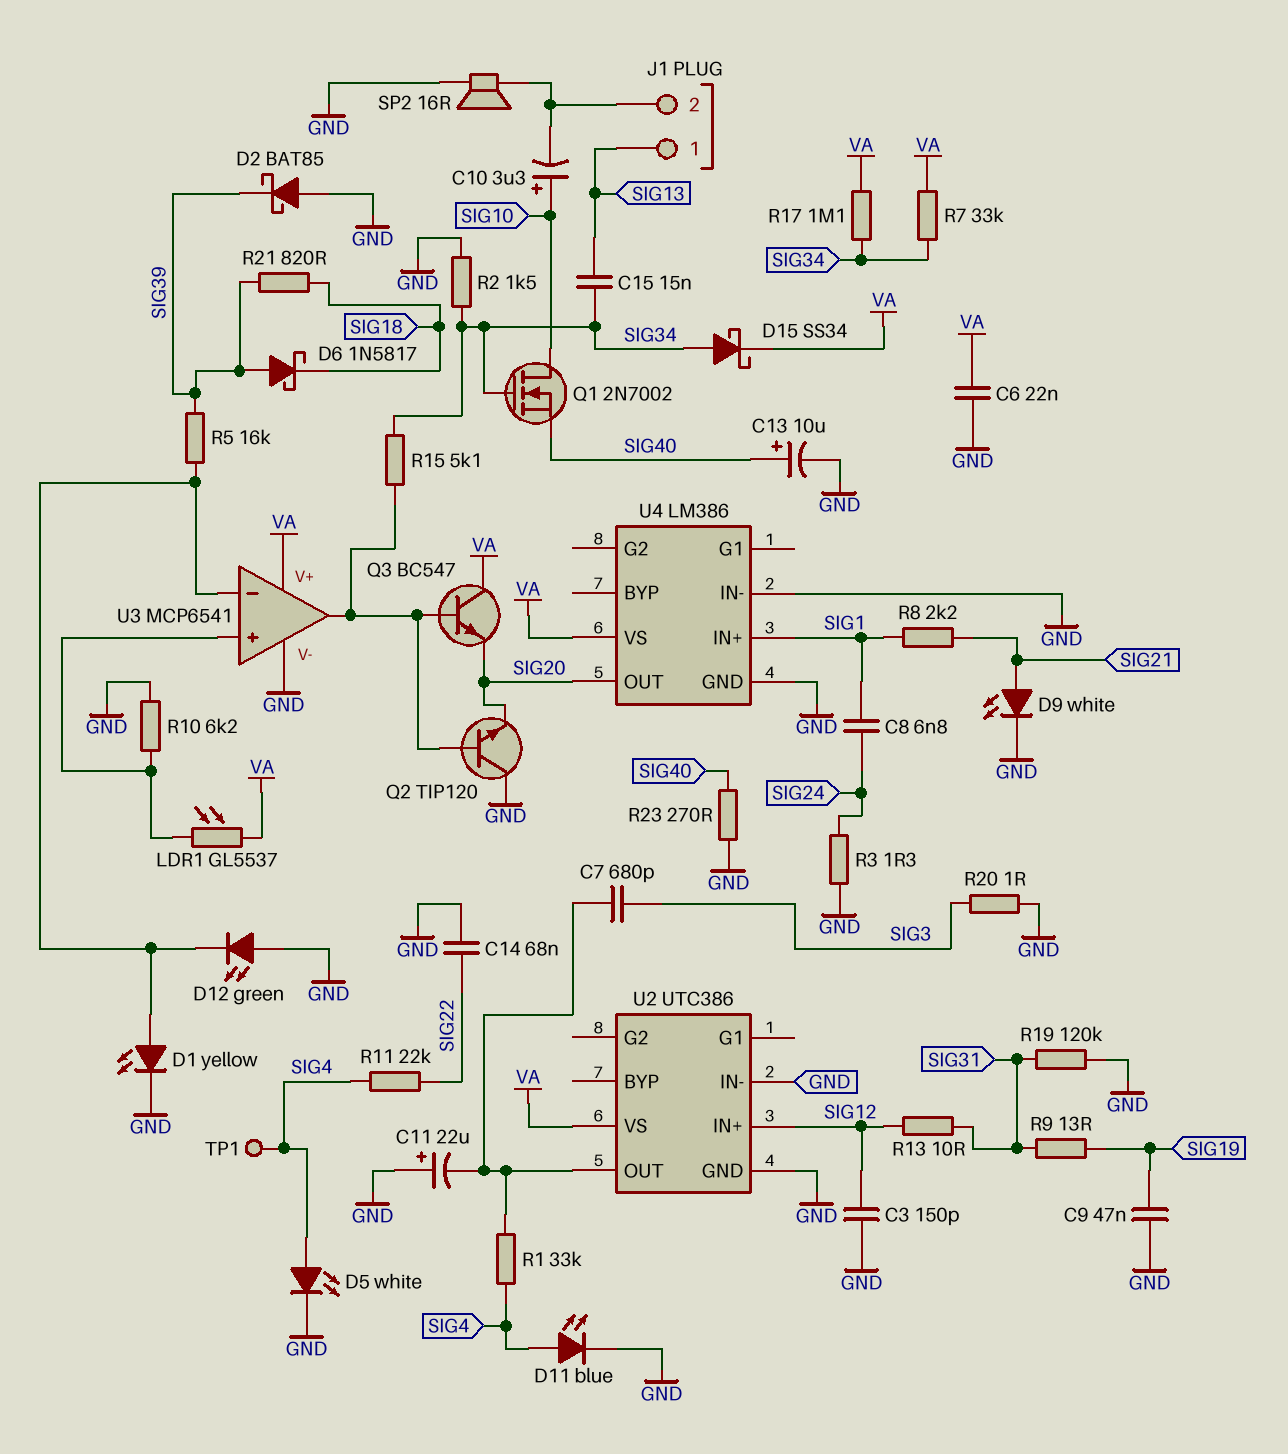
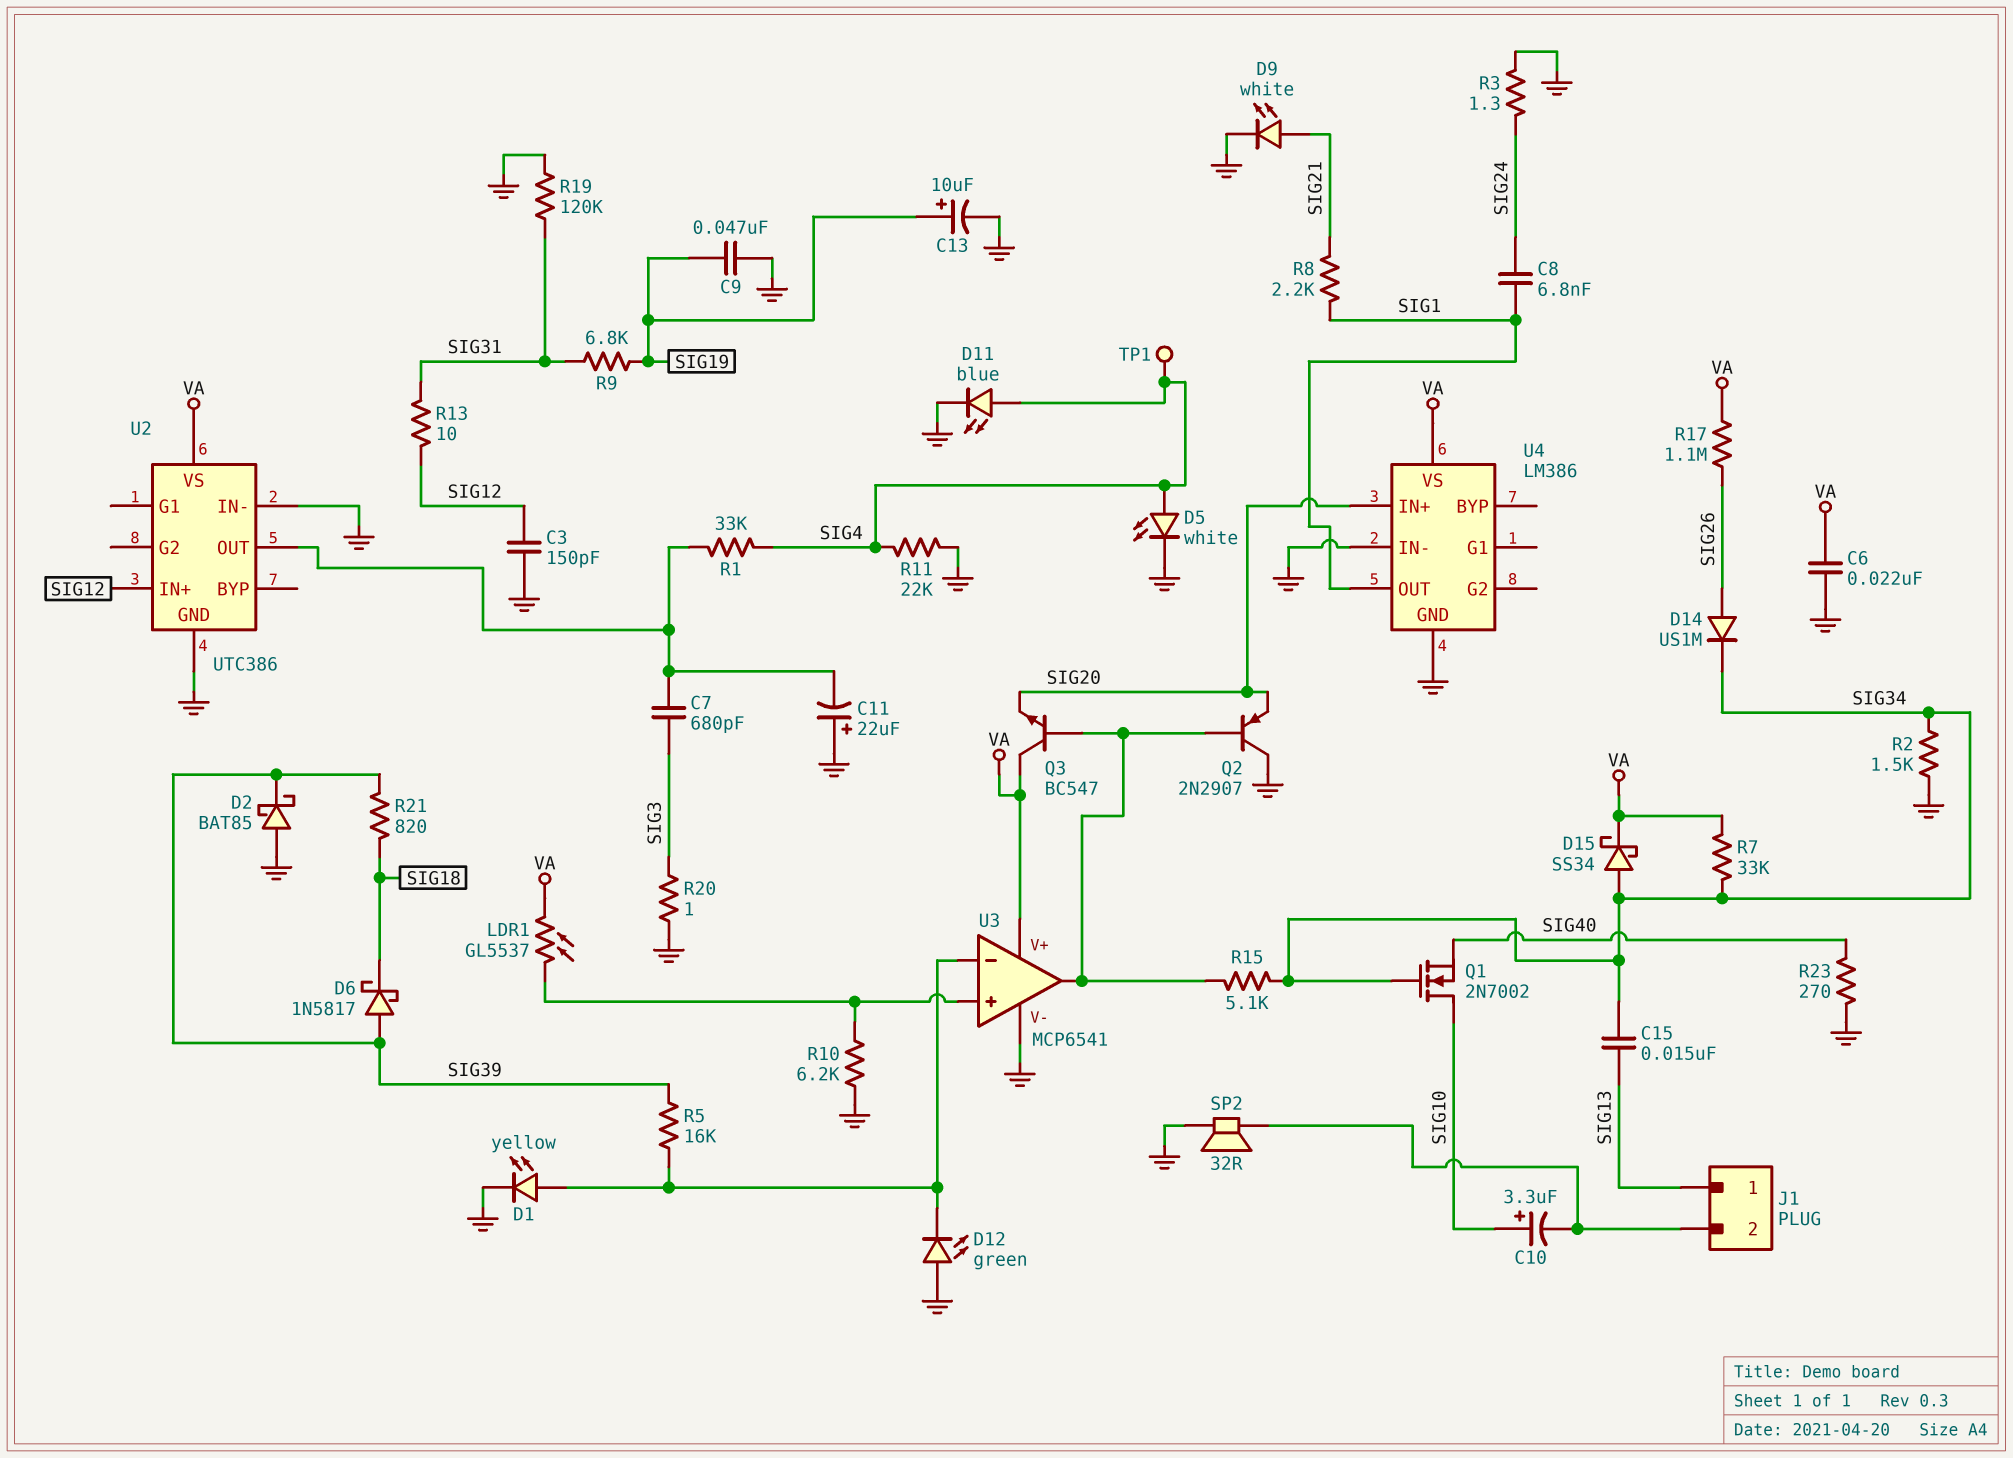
C13: 10uF (plus SIG40, minus GND) -> 10uF (plus SIG19, minus GND)
C14: 68nF (GND, SIG22) -> none
D14: none -> diode US1M (A SIG26, K SIG34)
Q2: NPN TIP120 (B U3/out, C GND, E SIG20) -> PNP 2N2907 (B U3/out, C GND, E SIG20)
R9: 13 (SIG19, SIG31) -> 6.8k (SIG19, SIG31)
R11: 22k (SIG4, SIG22) -> 22k (GND, SIG4)
R17: 1.1M (SIG34, VA) -> 1.1M (SIG26, VA)
SP2: speaker 16R (GND, J1/2) -> speaker 32R (GND, J1/2)
U4 pin IN+: SIG1 -> SIG20
U4 pin OUT: SIG20 -> SIG1

